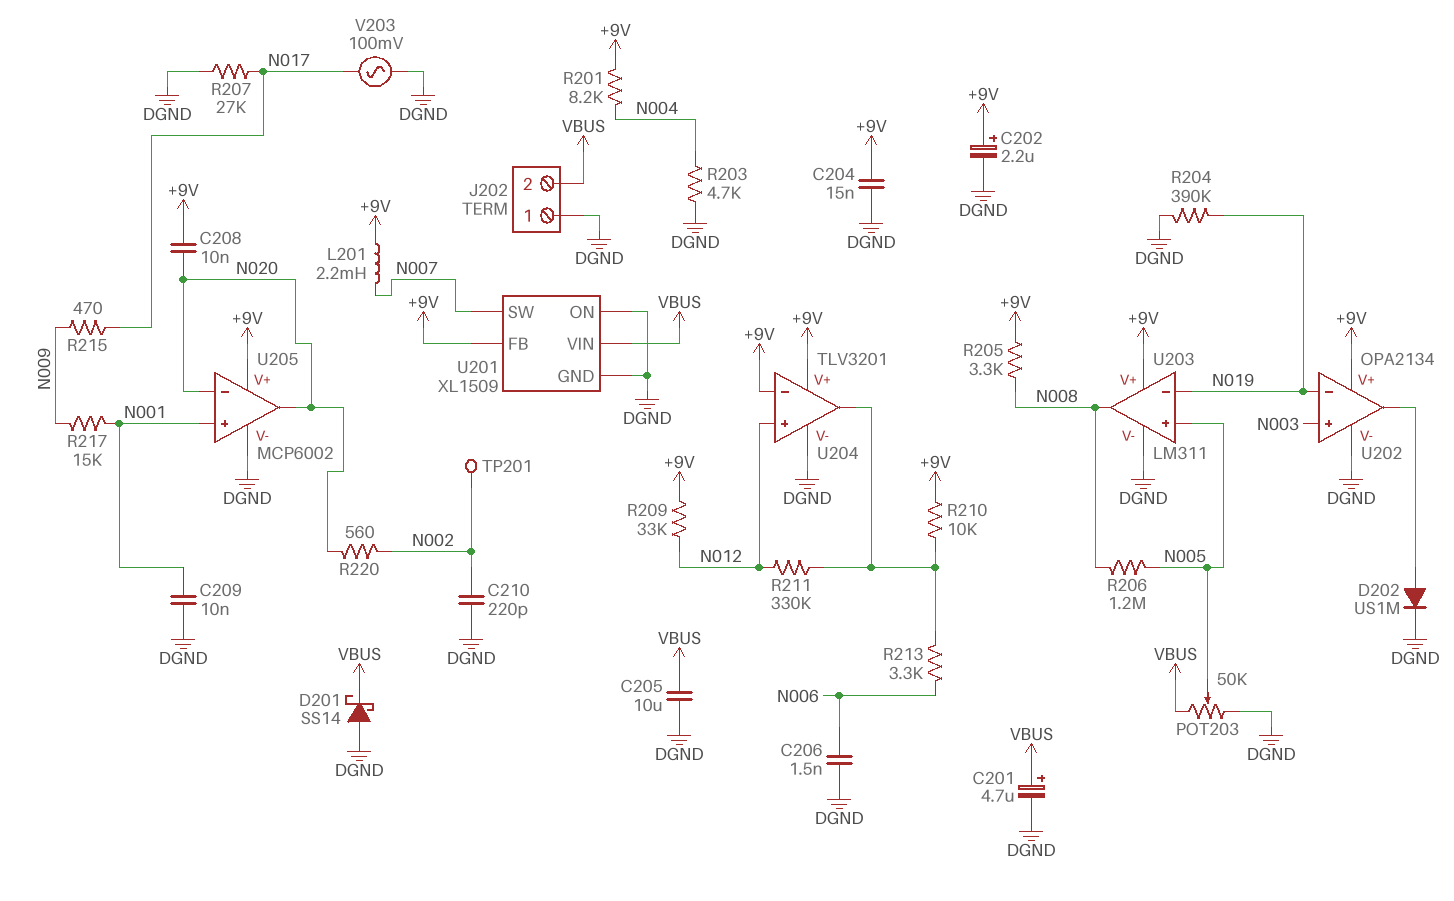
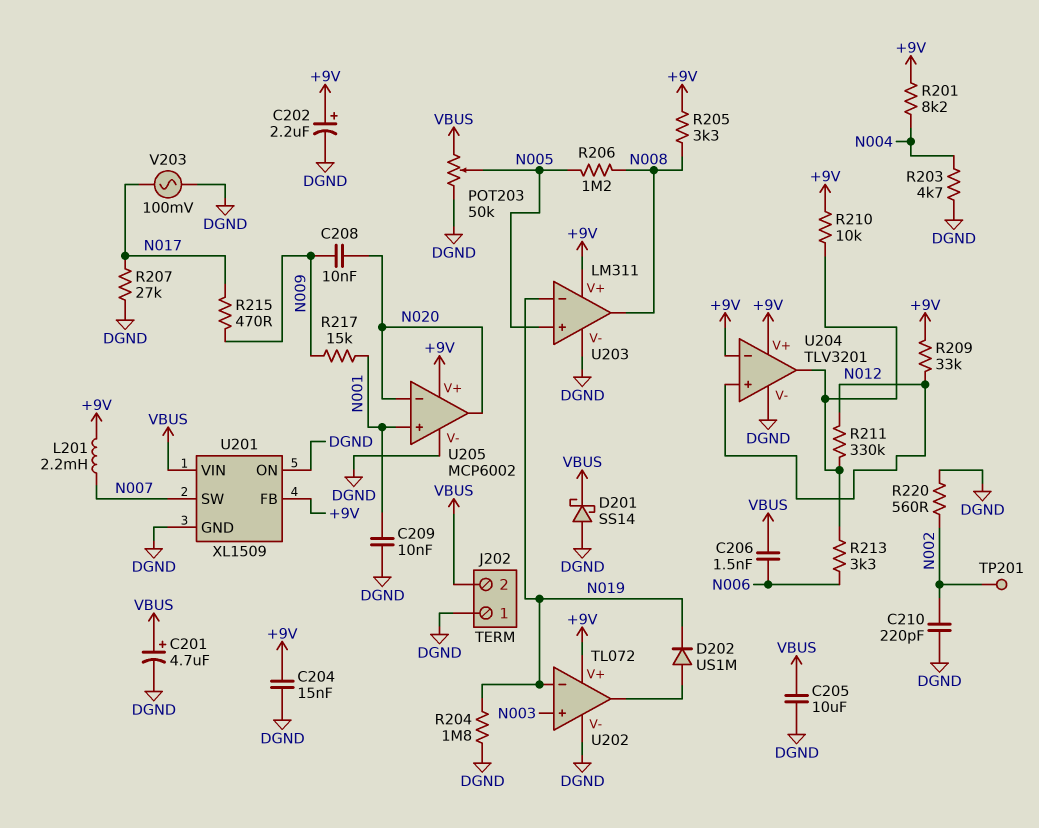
C206: 1.5nF (DGND, N006) -> 1.5nF (N006, VBUS)
C208: 10nF (+9V, N020) -> 10nF (N009, N020)
D202: diode US1M (A U202/out, K DGND) -> diode US1M (A U202/out, K N019)
R204: 390k (DGND, N019) -> 1.8M (DGND, N019)
R220: 560 (N002, N020) -> 560 (DGND, N002)
U202: OPA2134 -> TL072

